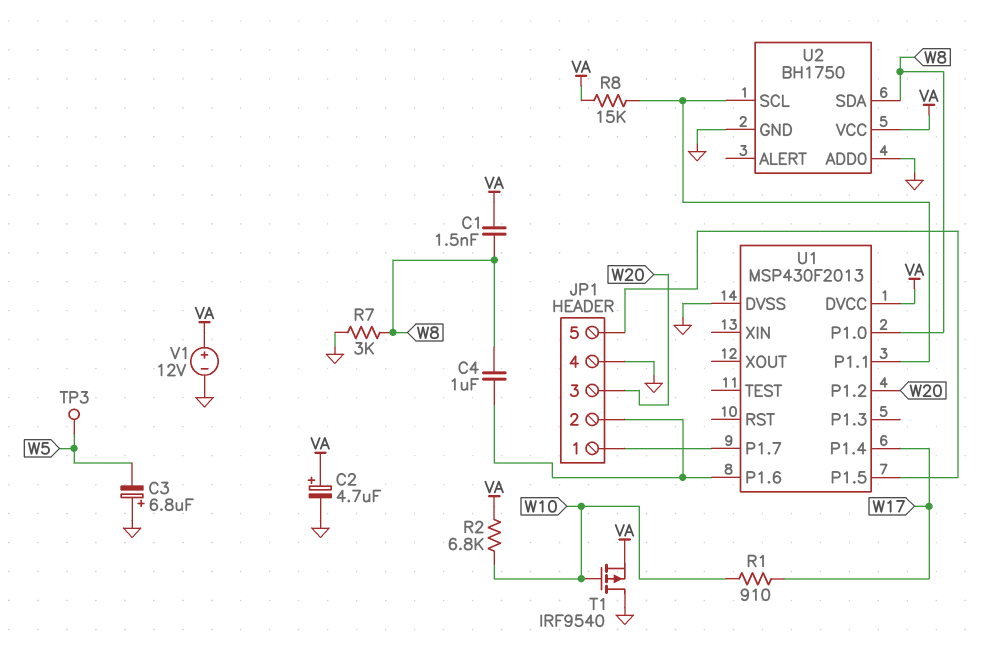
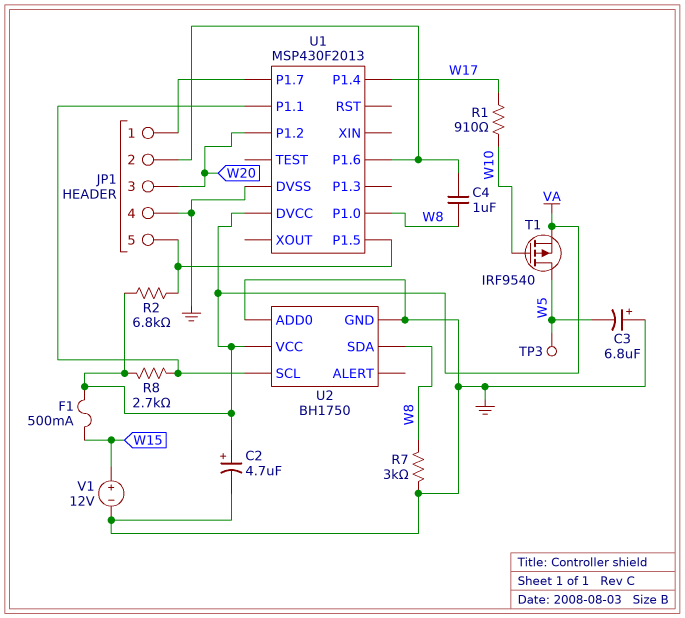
C1: 1.5nF (VA, W8) -> none
F1: none -> 500mA (VA, W15)
R2: 6.8k (VA, W10) -> 6.8k (JP1/5, VA)
R8: 15k (U1/P1.1, VA) -> 2.7k (U1/P1.1, VA)
T1: PMOS IRF9540 (G W10, D GND, S VA) -> PMOS IRF9540 (G W10, D W5, S VA)
V1: 12V (plus VA, minus GND) -> 12V (plus W15, minus GND)

